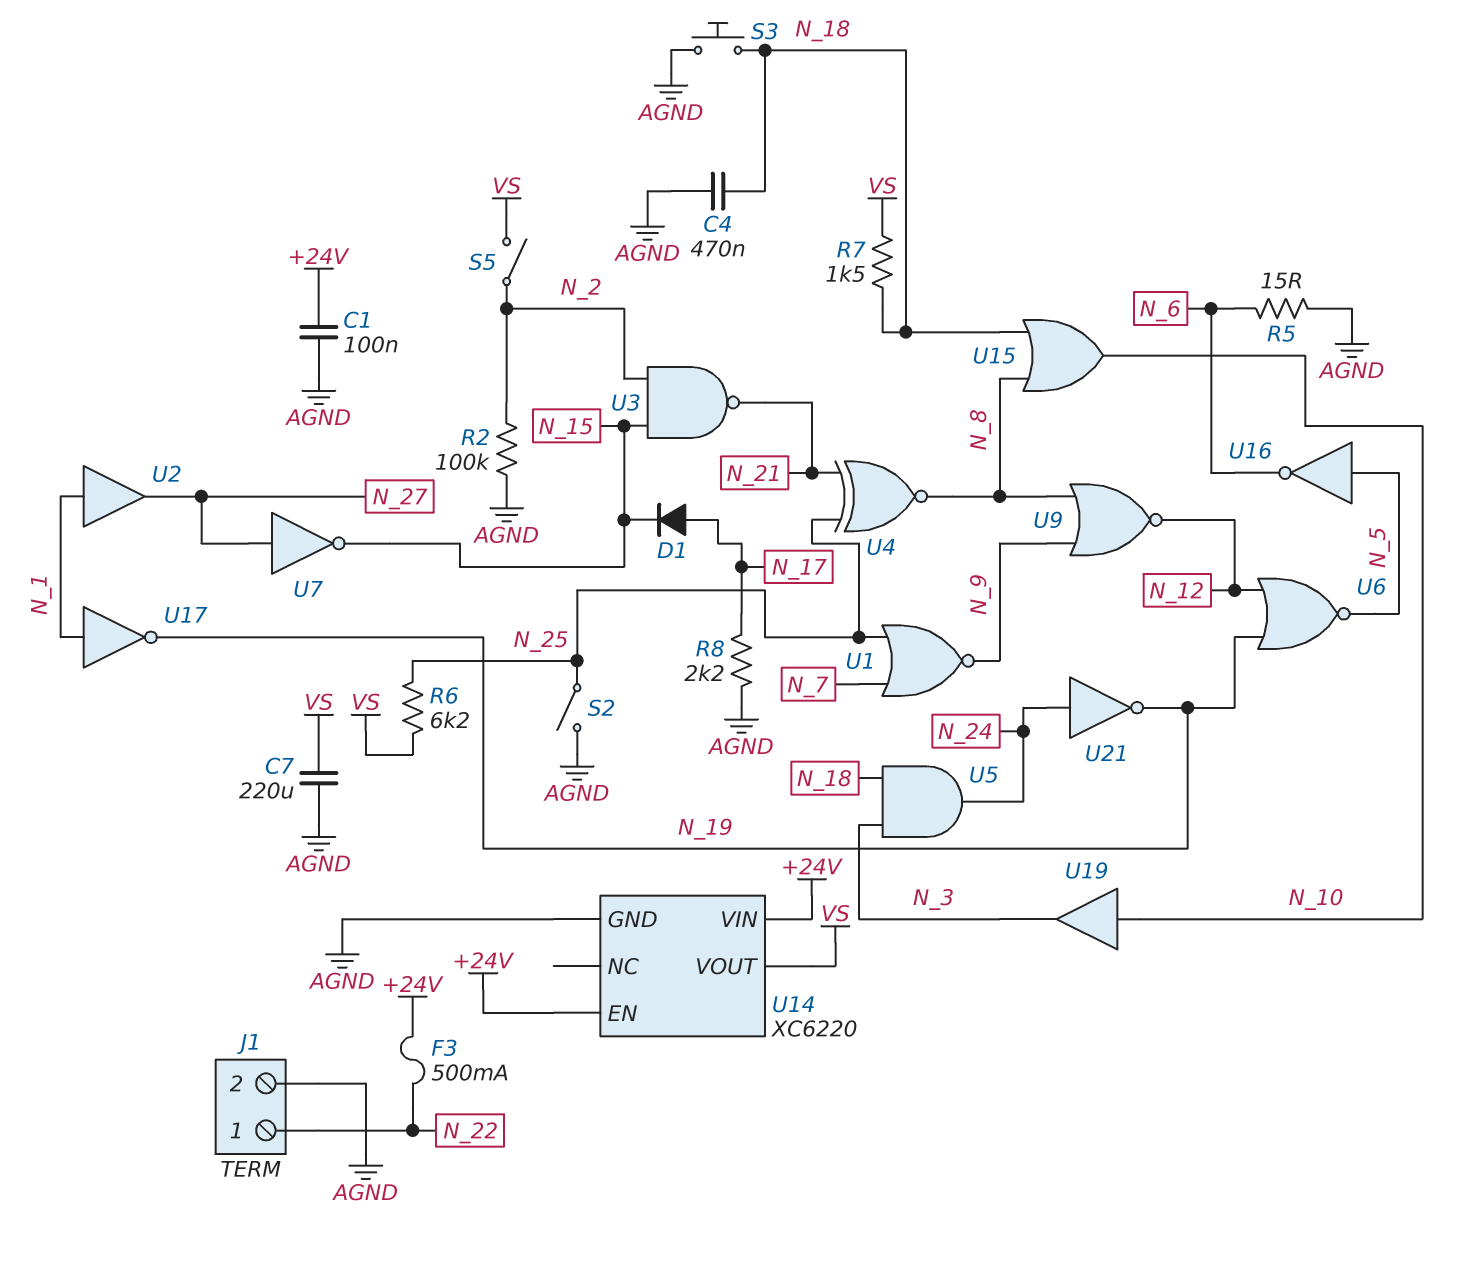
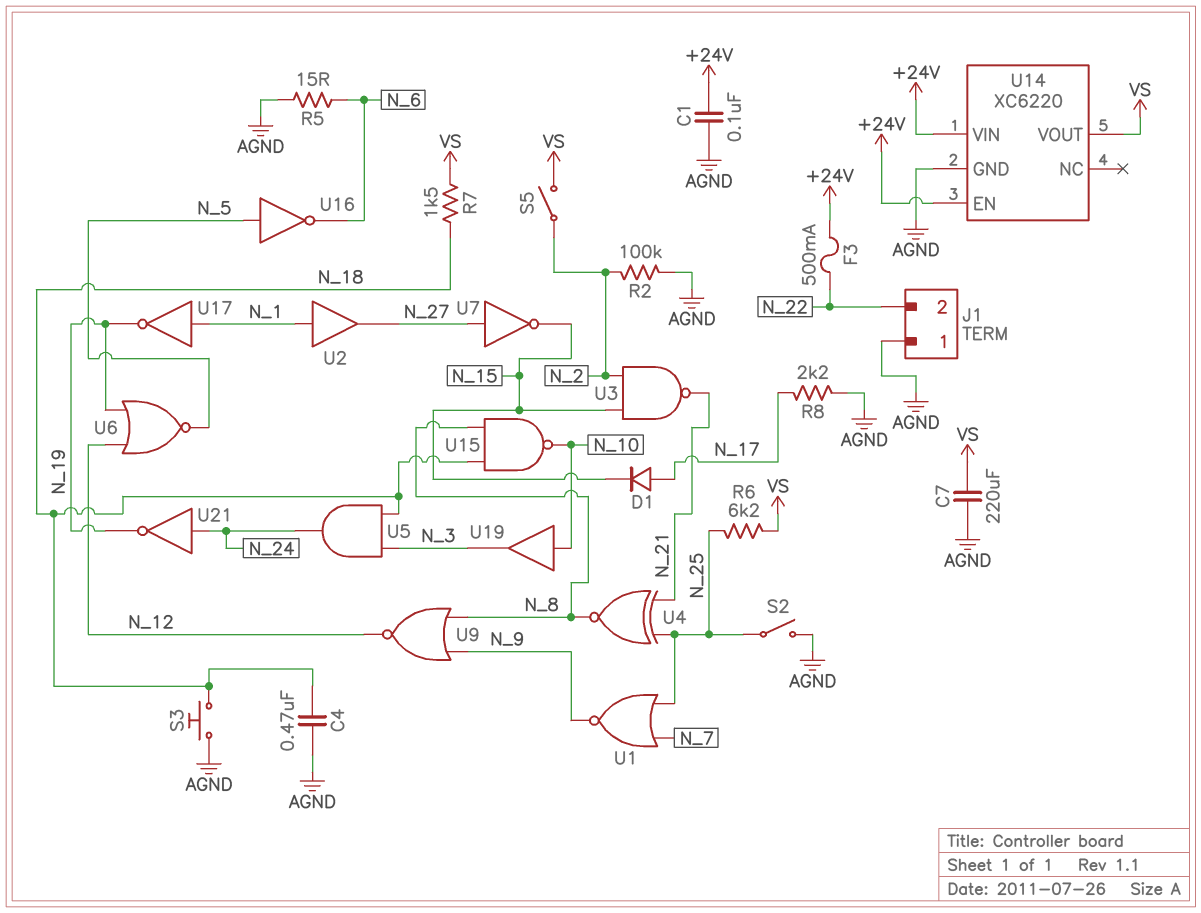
J1 pin 1: N_22 -> AGND
J1 pin 2: AGND -> N_22
U15: OR (in N_8, in N_18, out N_10) -> NAND (in N_8, in N_18, out N_10)

